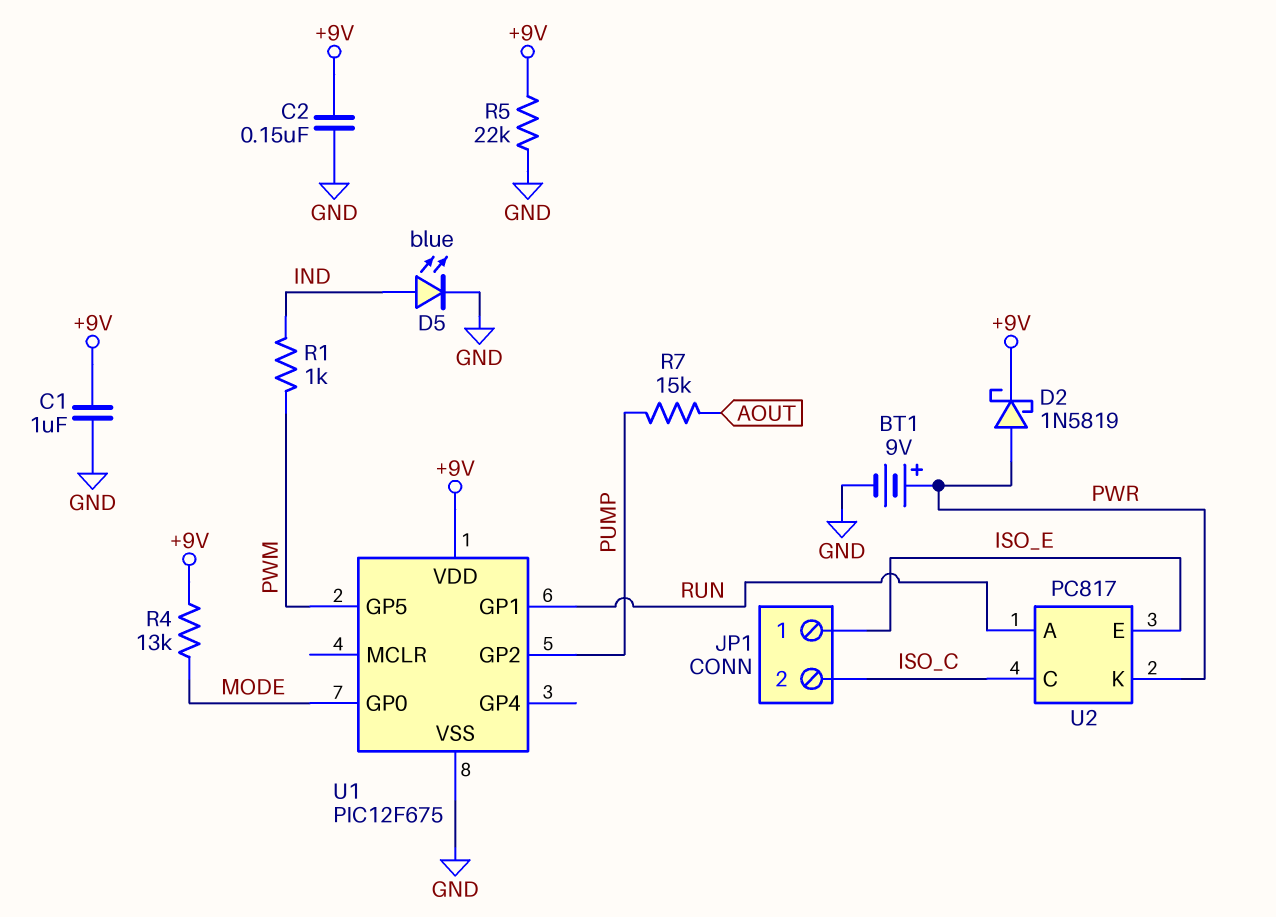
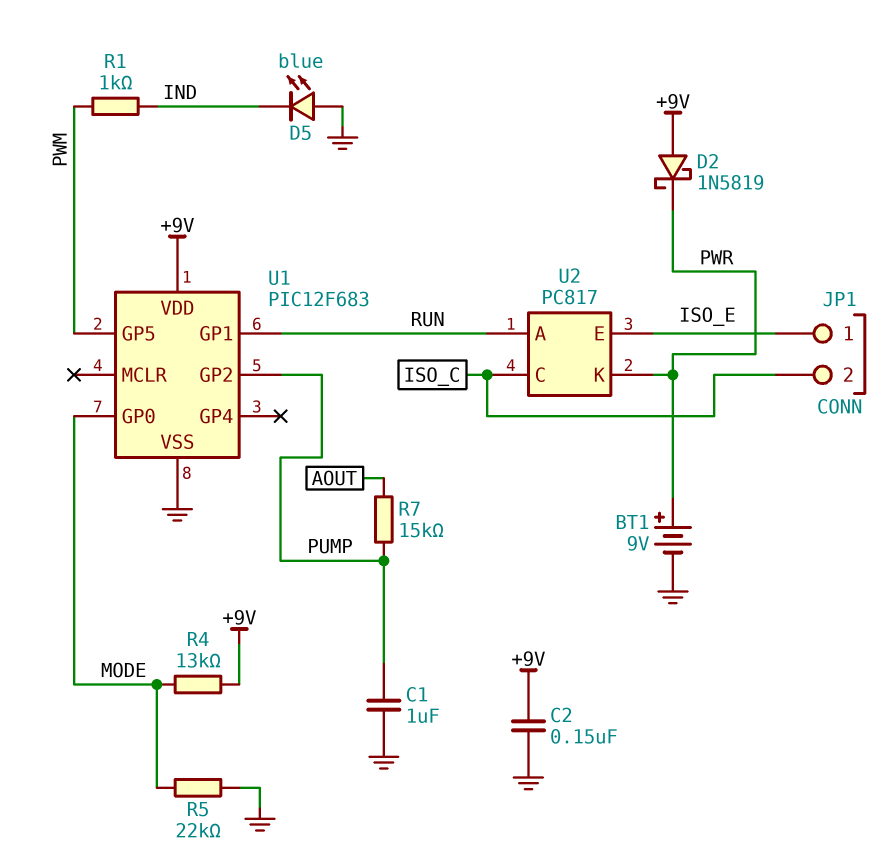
C1: 1uF (+9V, GND) -> 1uF (GND, PUMP)
D2: schottky 1N5819 (A PWR, K +9V) -> schottky 1N5819 (A +9V, K PWR)
D5: LED blue (A IND, K GND) -> LED blue (A GND, K IND)
R5: 22k (+9V, GND) -> 22k (GND, MODE)
U1: PIC12F675 -> PIC12F683

